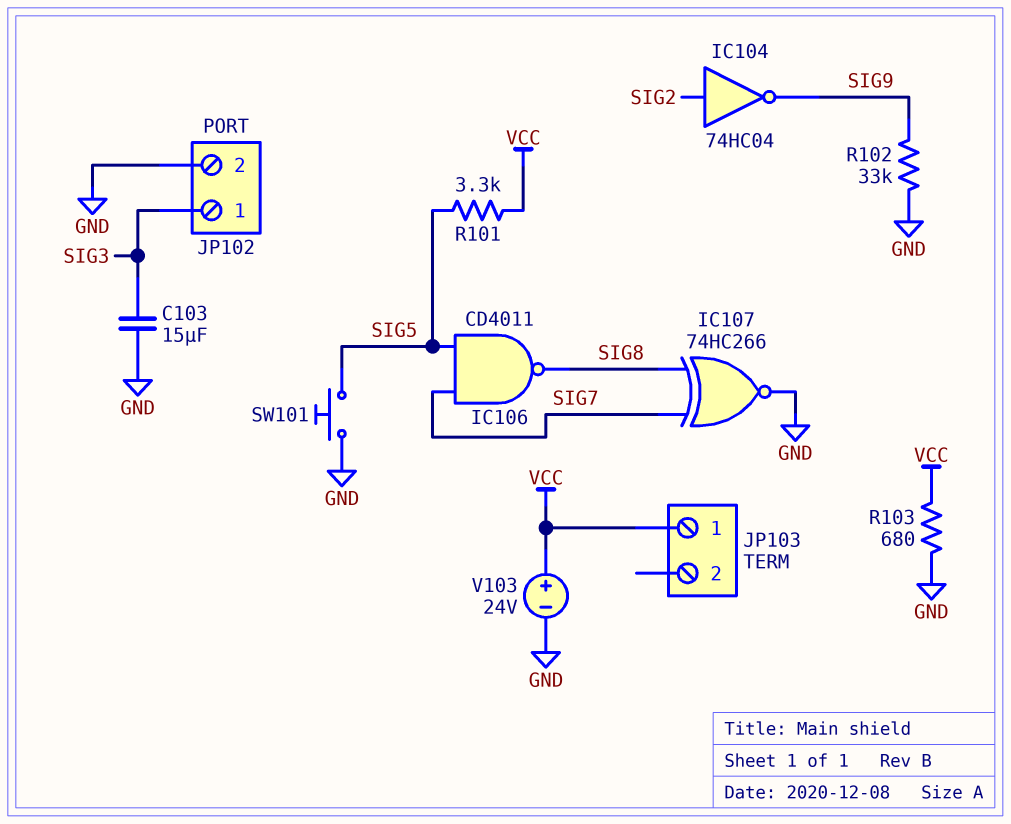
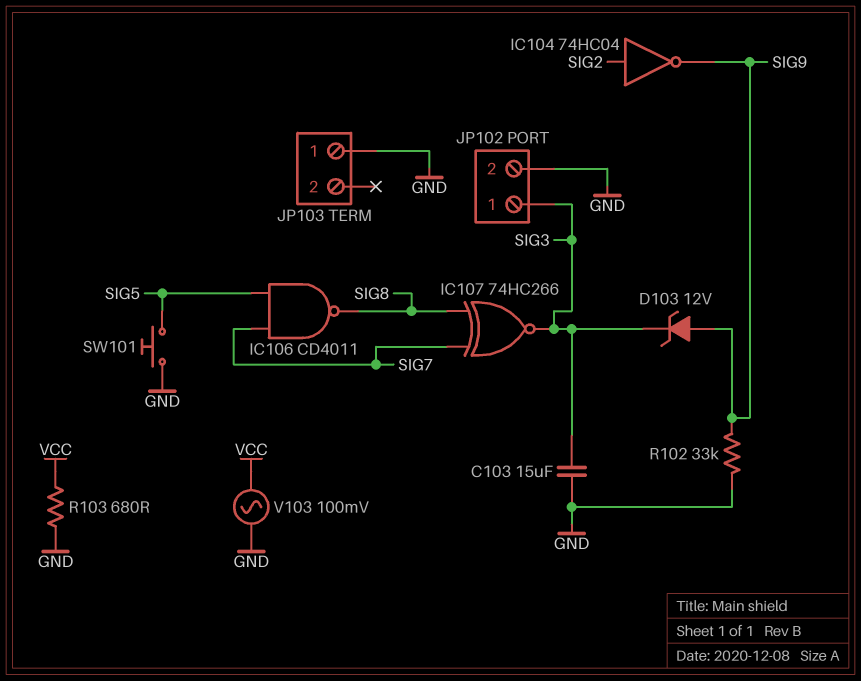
D103: none -> zener 12V (A SIG9, K SIG3)
IC107: XNOR 74HC266 (in SIG7, in SIG8, out GND) -> XNOR 74HC266 (in SIG7, in SIG8, out SIG3)
JP103 pin 1: VCC -> GND
R101: 3.3k (SIG5, VCC) -> none
V103: 24V (plus VCC, minus GND) -> AC 100mV (GND, VCC)

